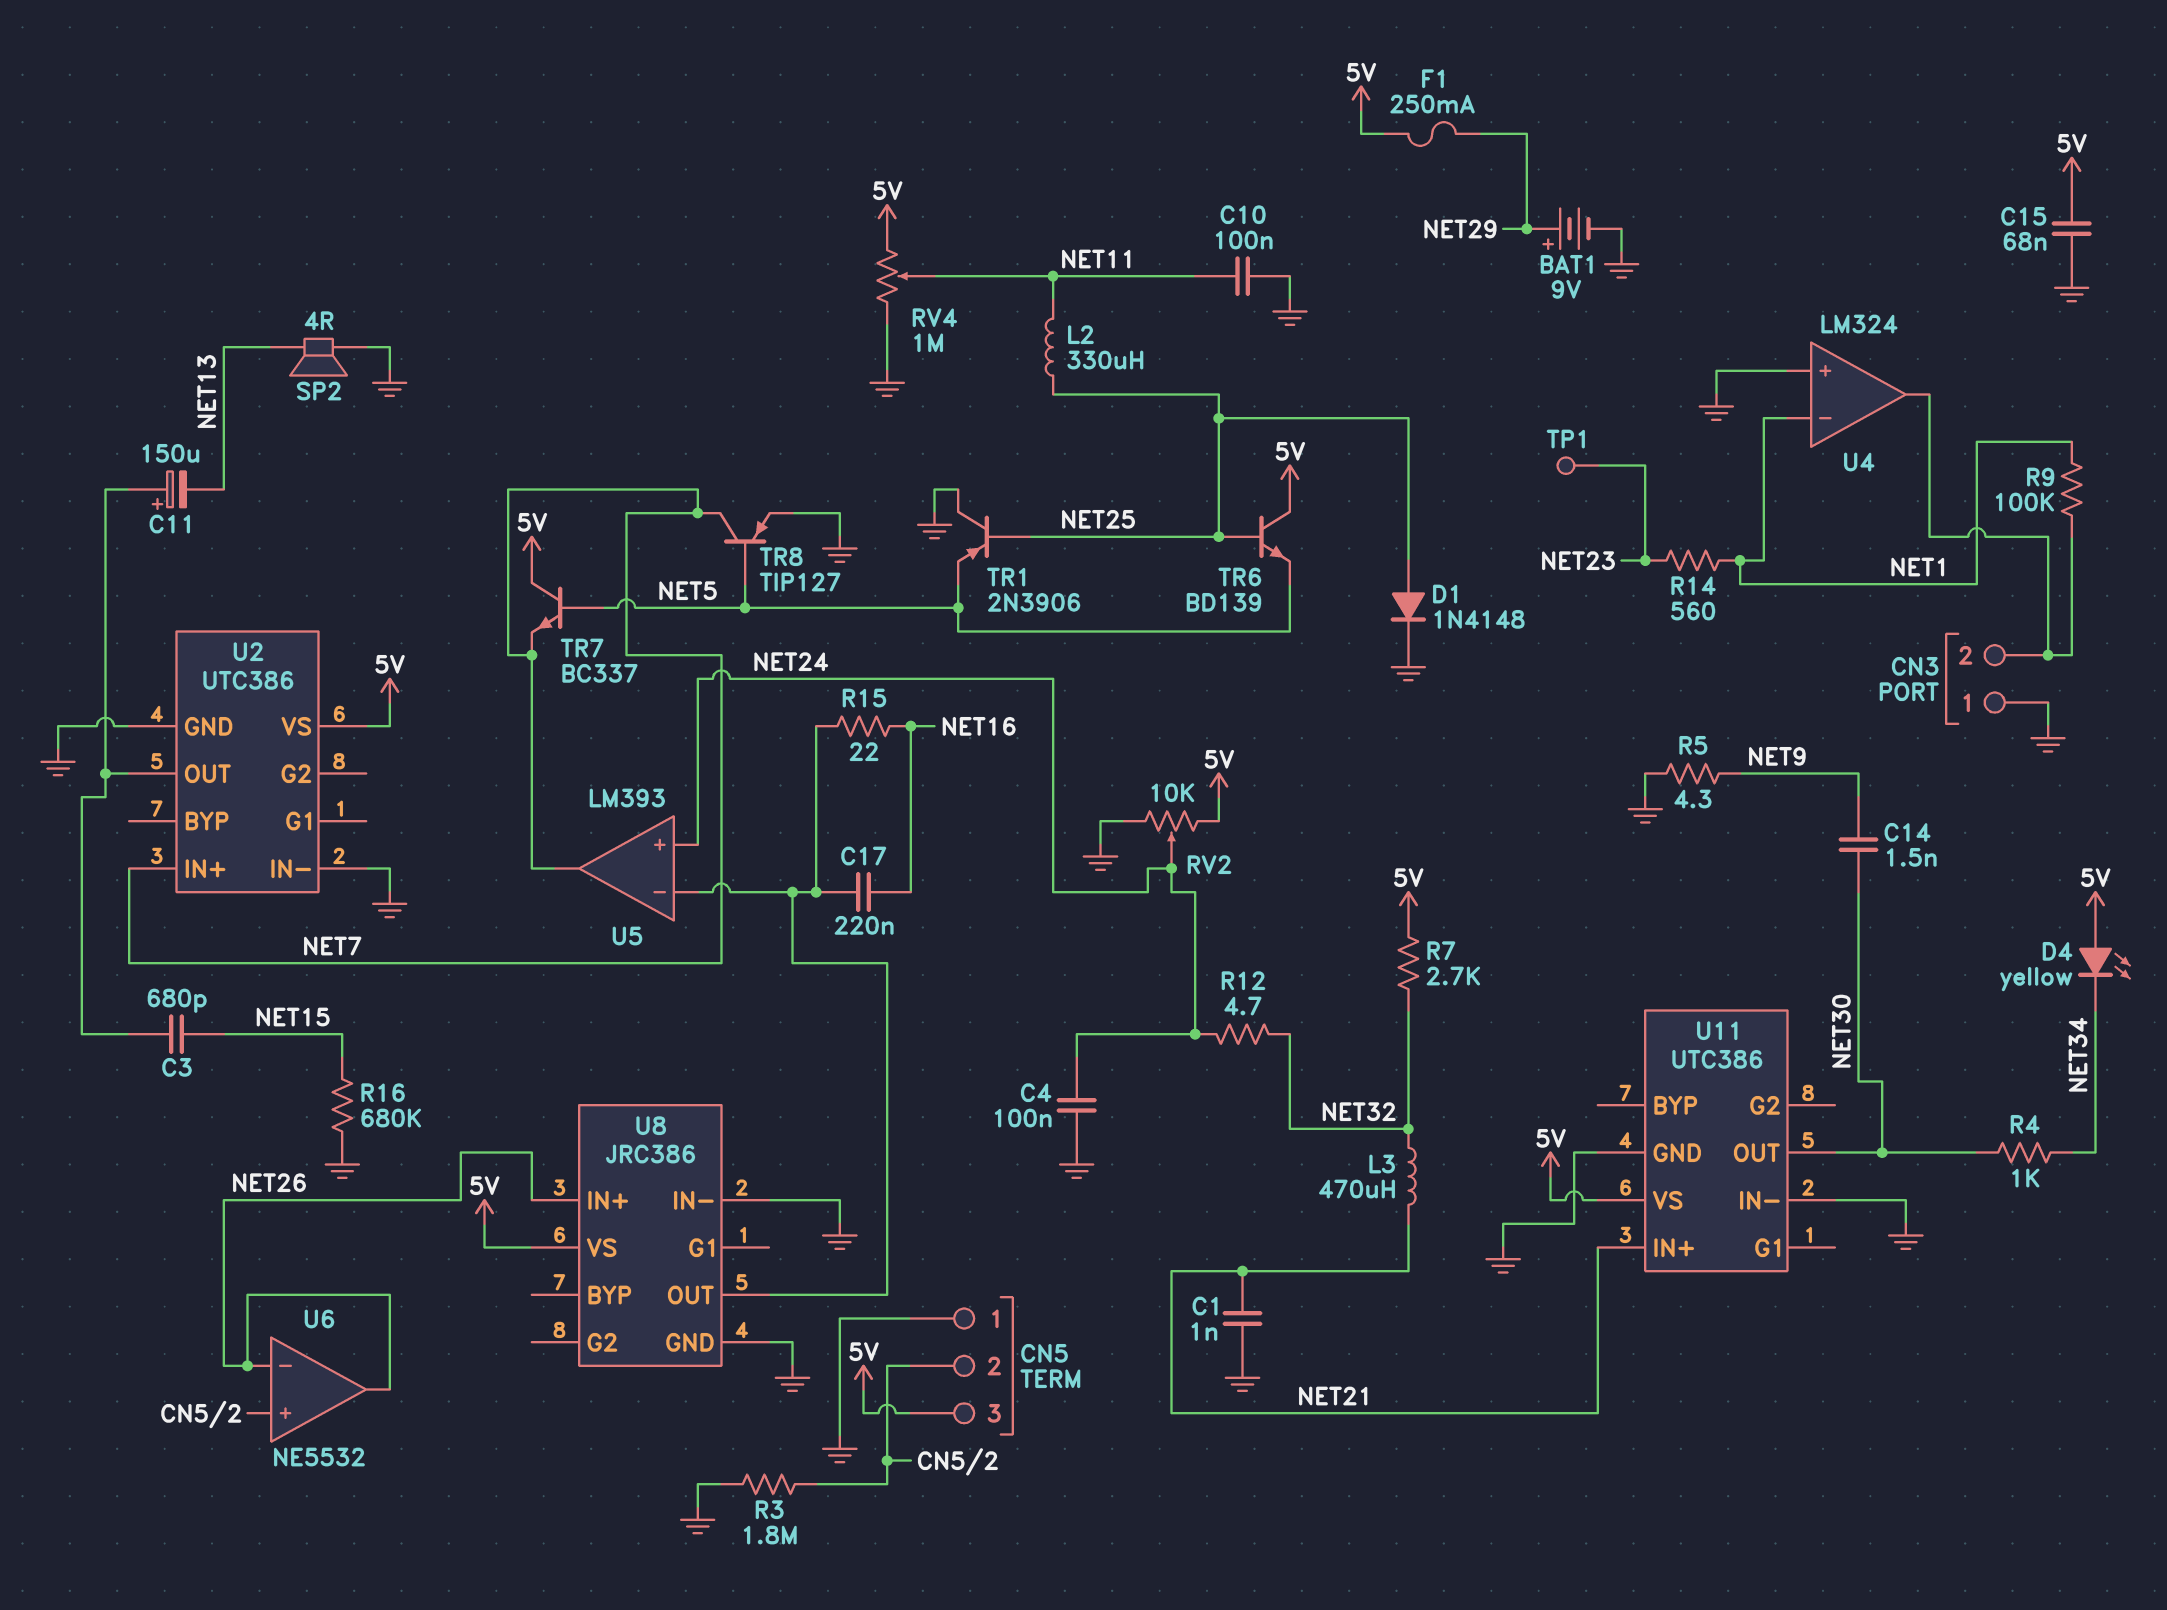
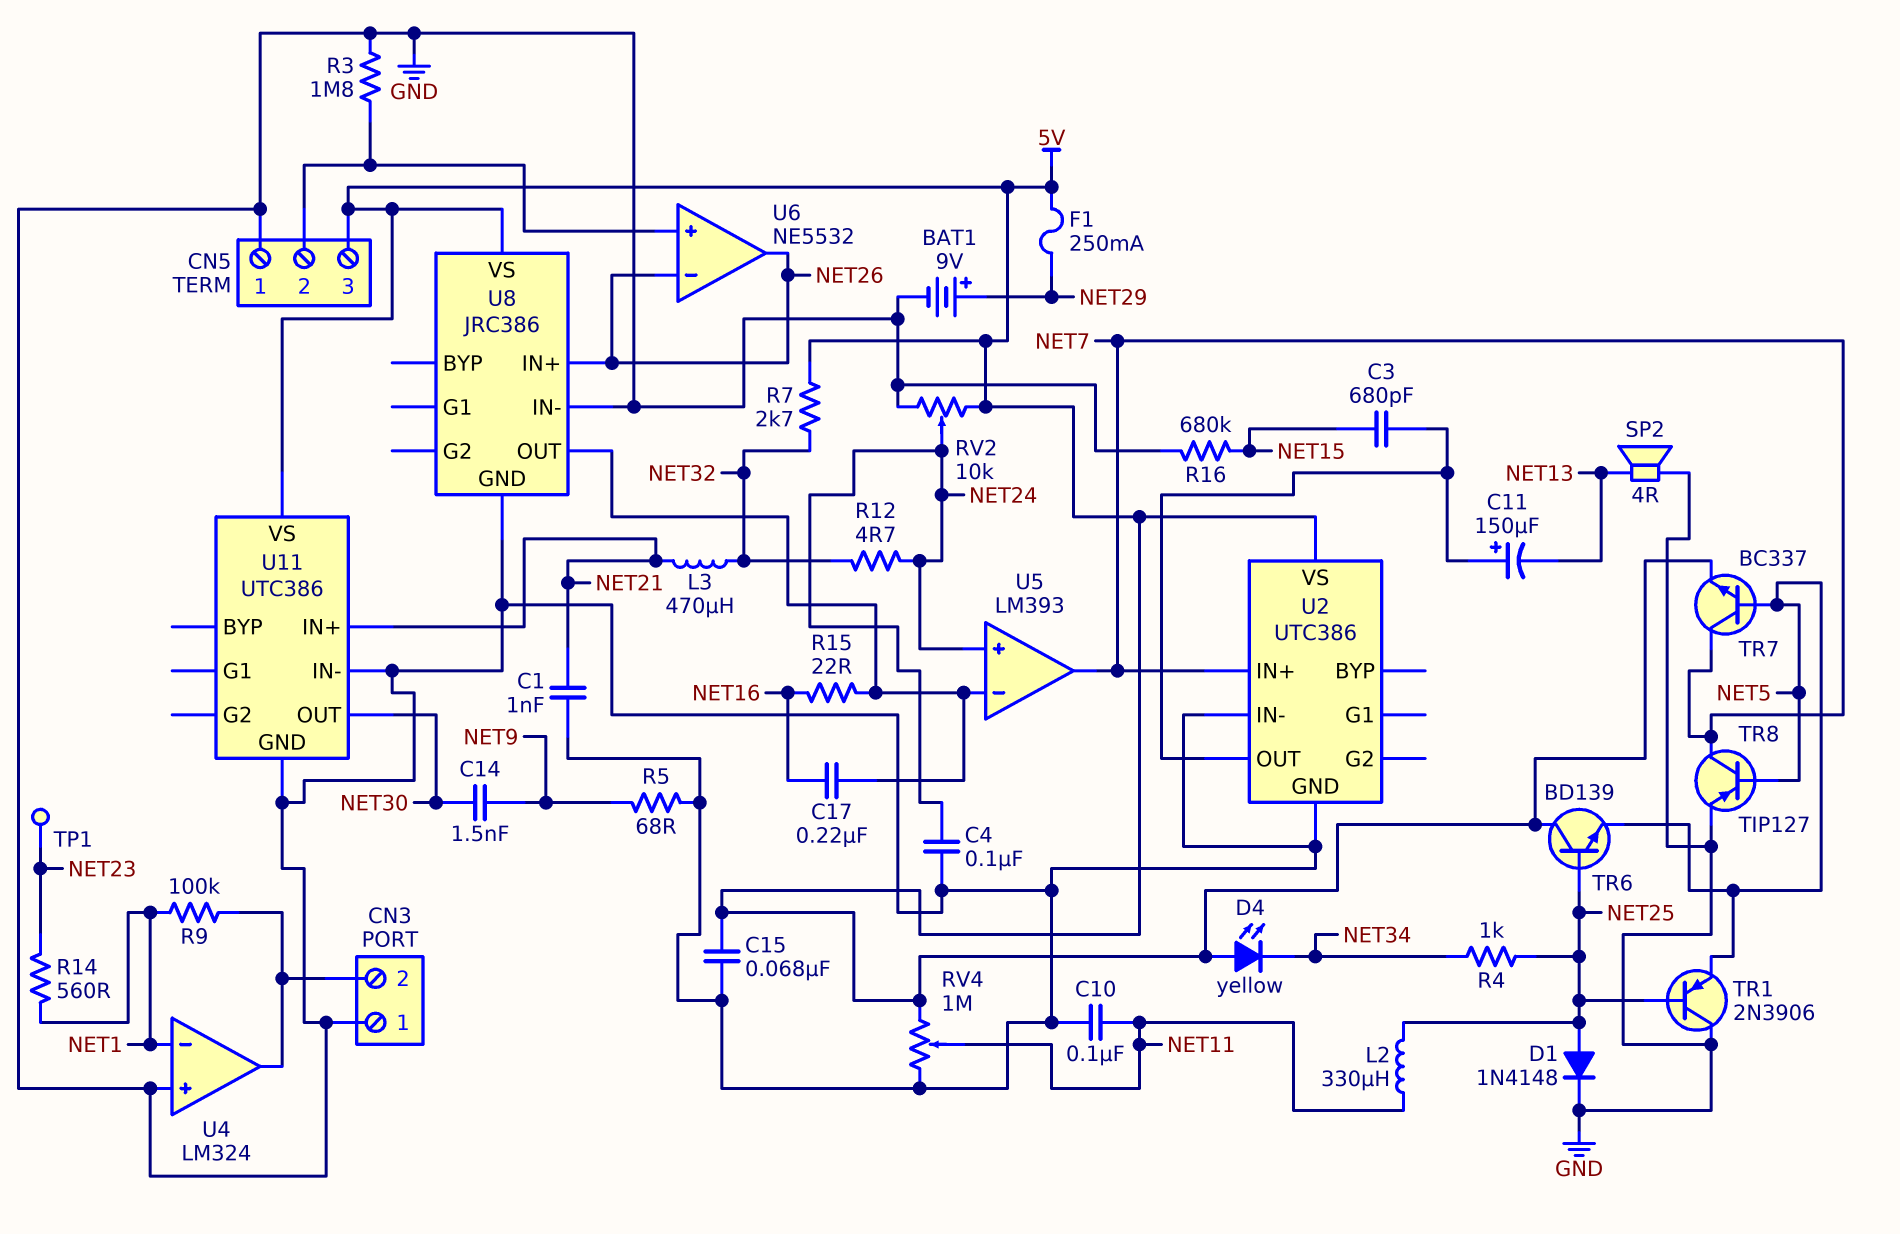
R4: 1k (NET30, NET34) -> 1k (NET25, NET34)
R5: 4.3 (GND, NET9) -> 68 (GND, NET9)
TR7: NPN BC337 (B NET5, C 5V, E NET7) -> NPN BC337 (B NET5, C NET7, E 5V)

